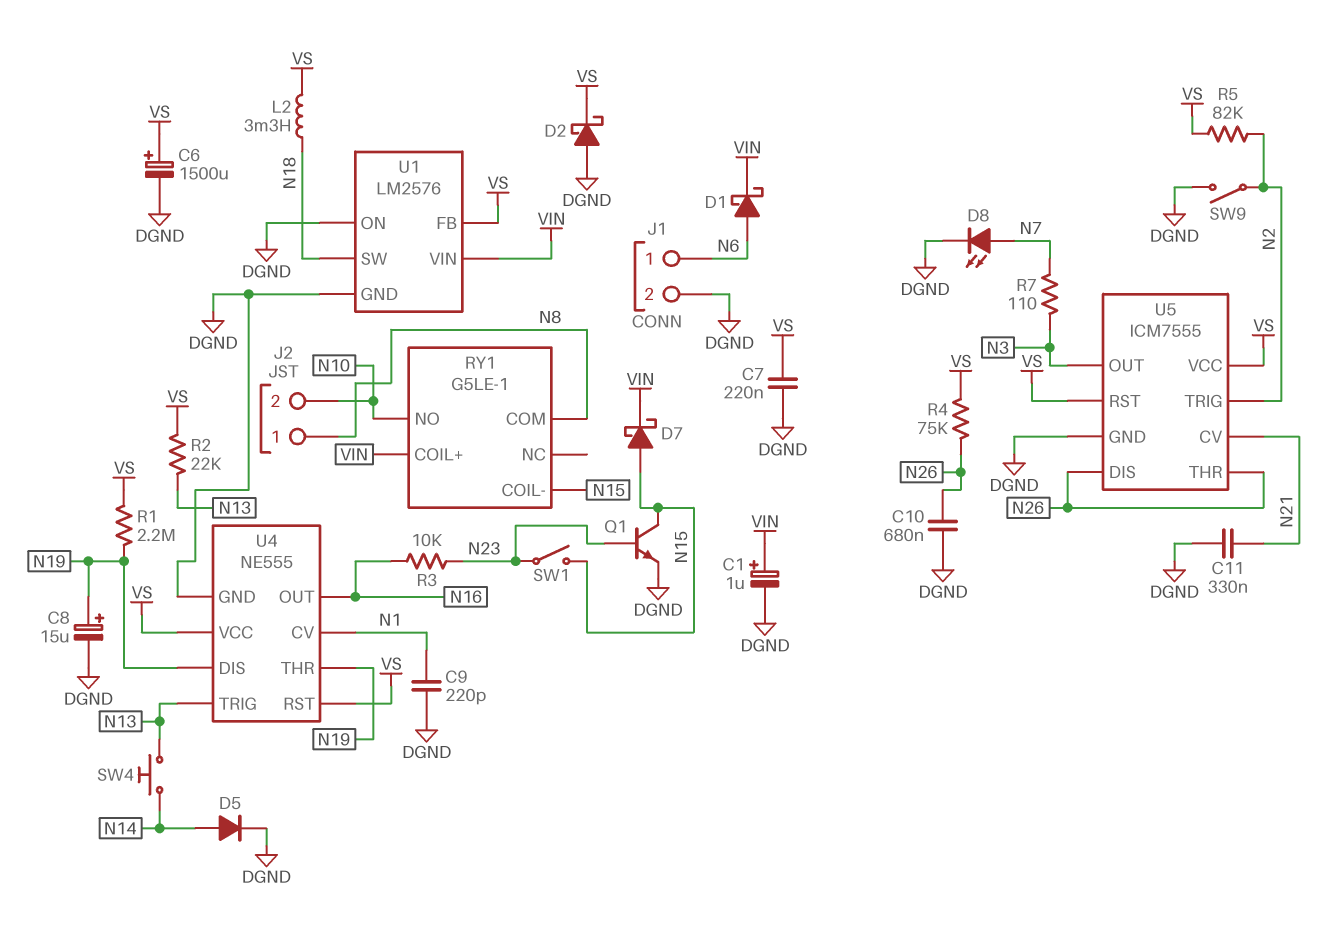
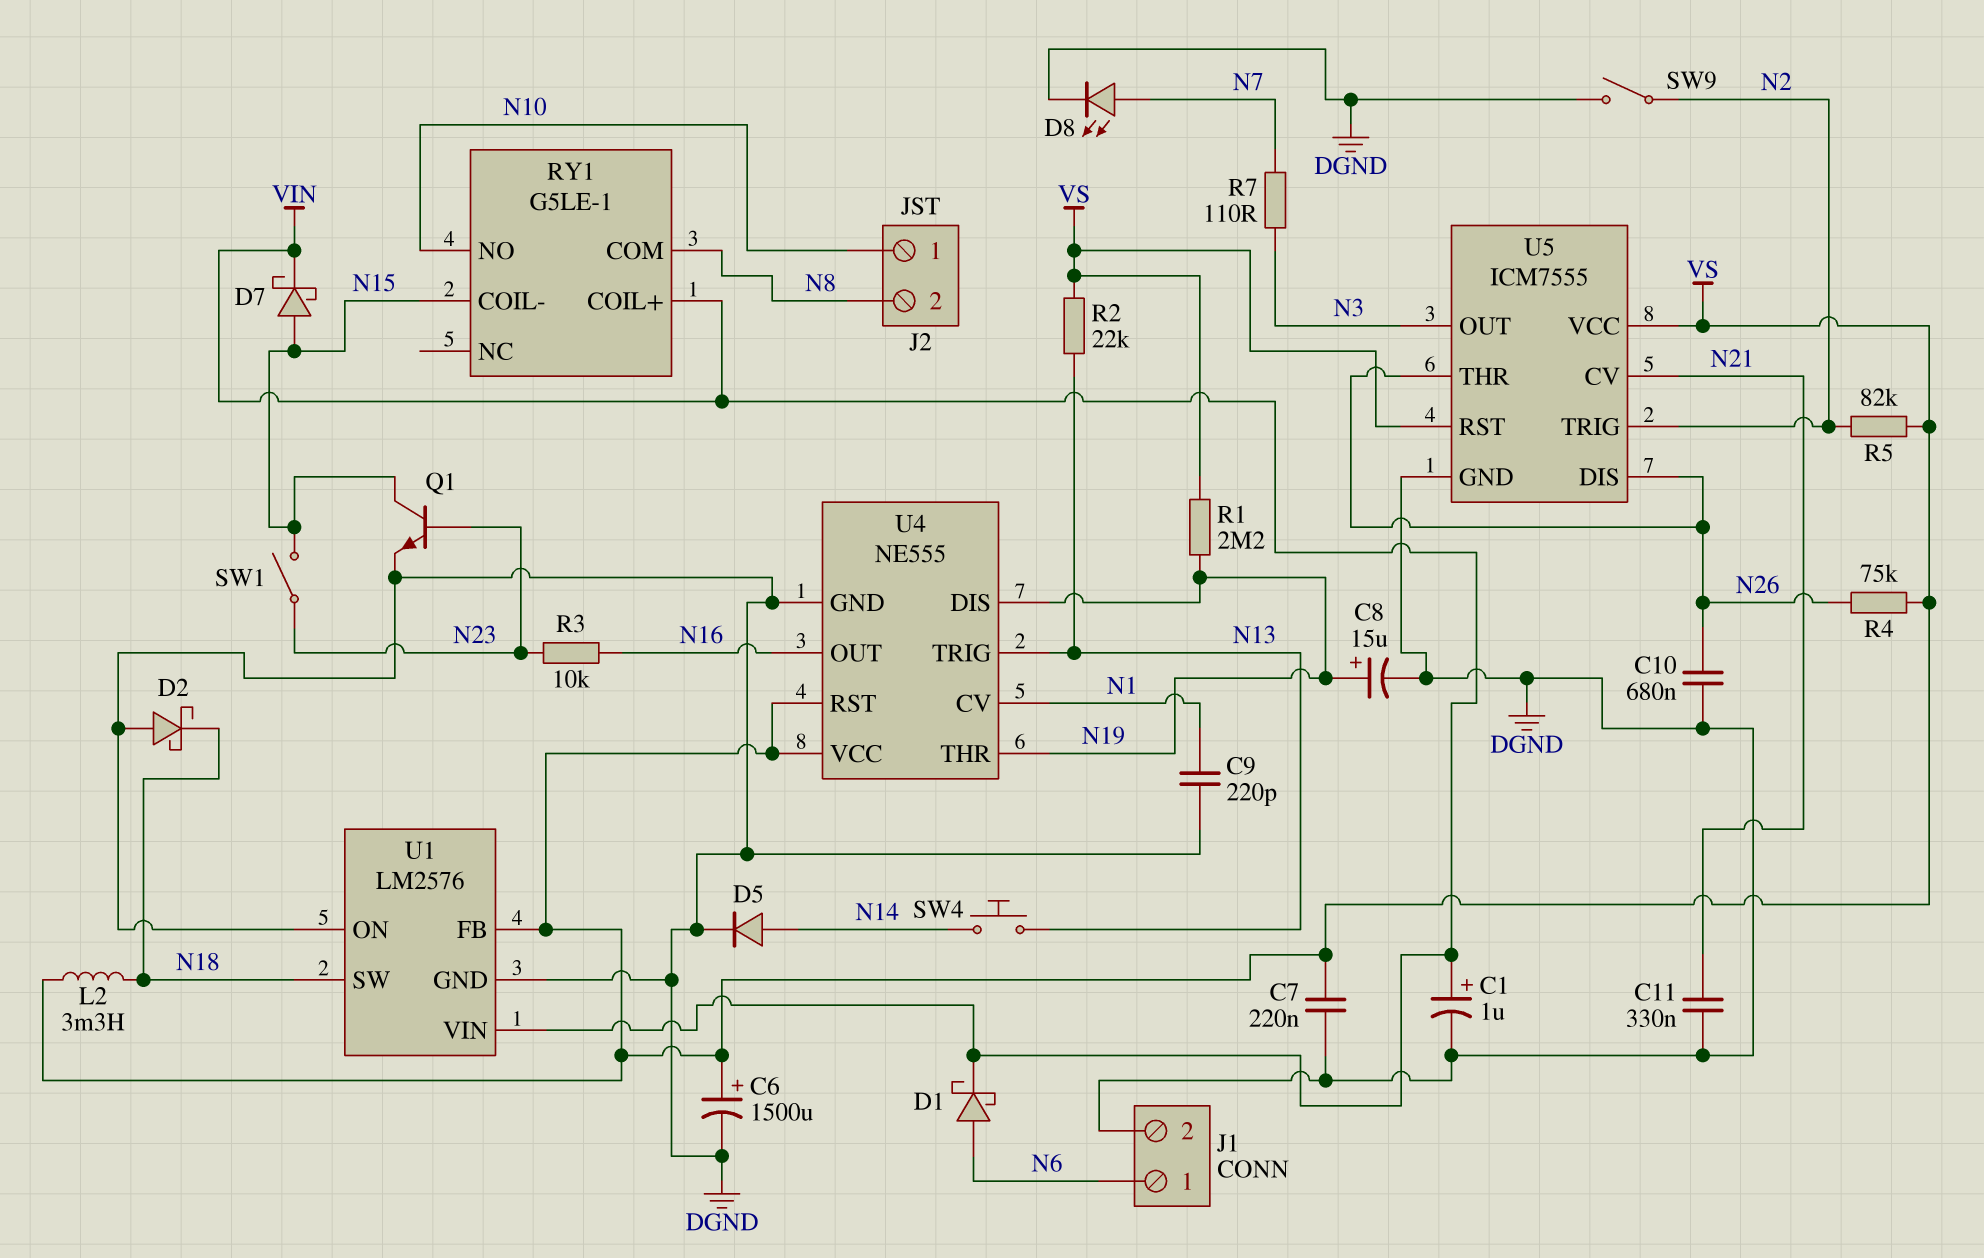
D2: schottky (A DGND, K VS) -> schottky (A DGND, K N18)
J2 pin 1: N8 -> N10
J2 pin 2: N10 -> N8

